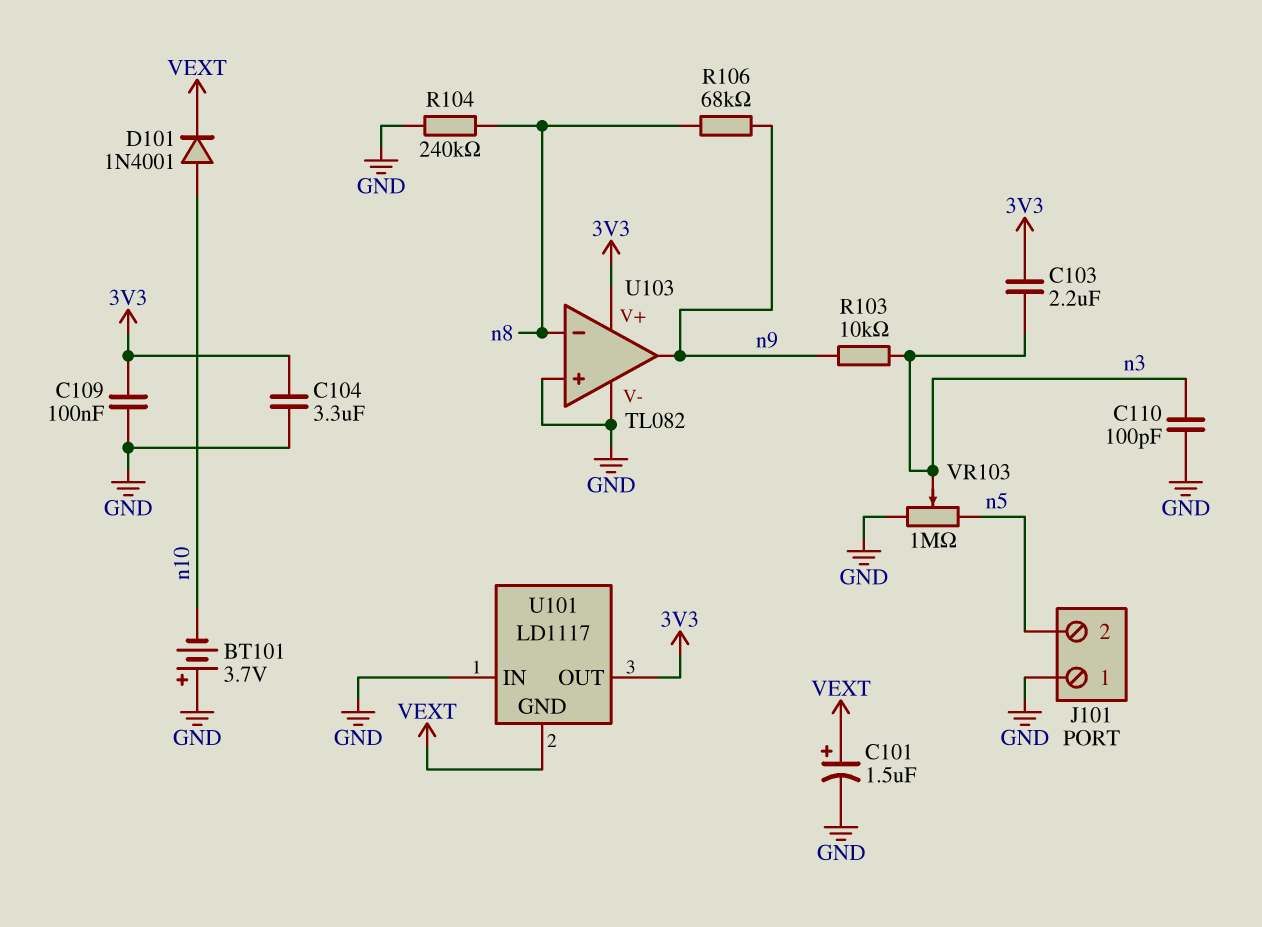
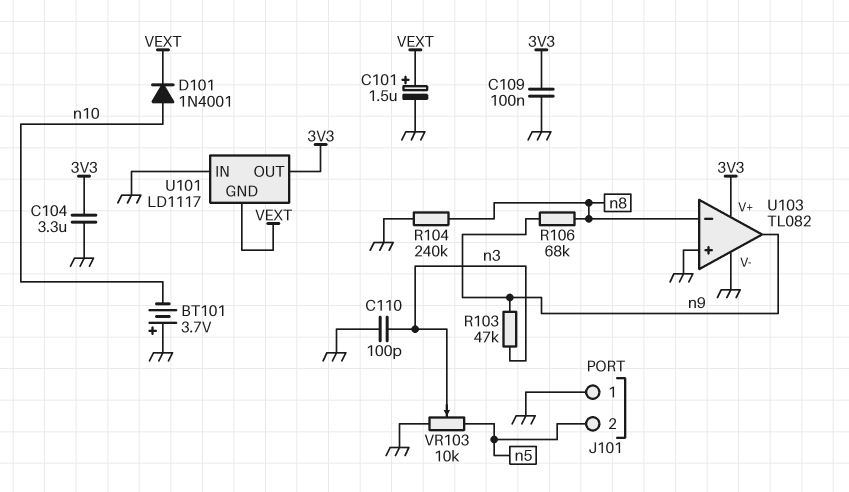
C103: 2.2uF (3V3, n3) -> none
R103: 10k (n3, n9) -> 47k (n3, n9)
VR103: 1M (GND, n5, wiper n3) -> 10k (GND, n5, wiper n3)

